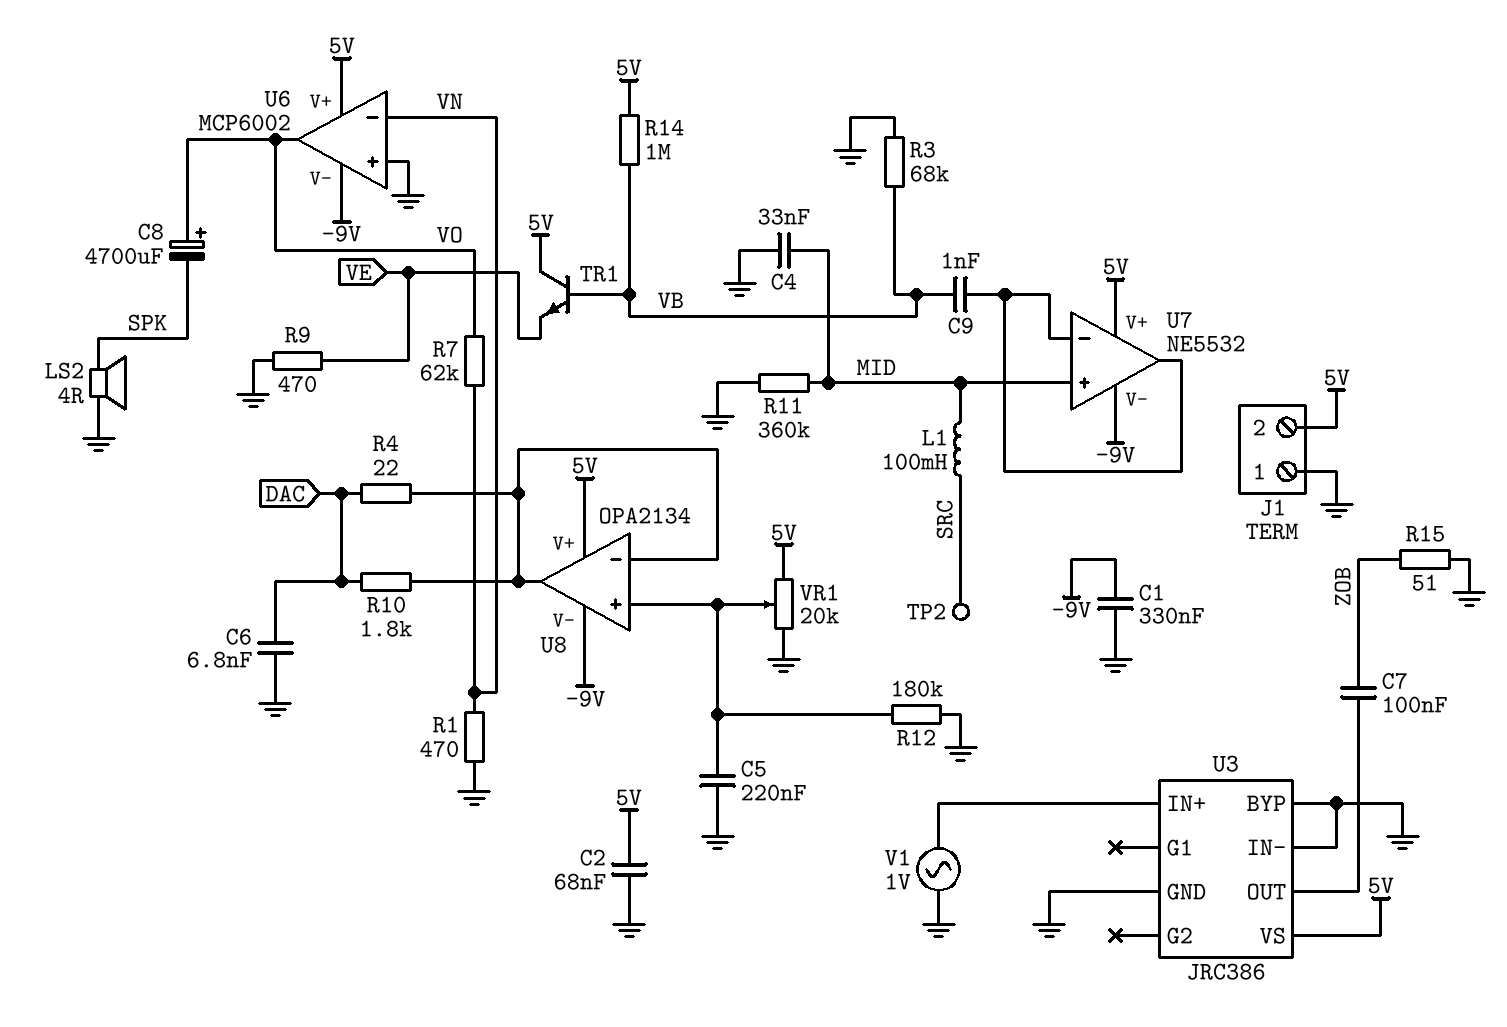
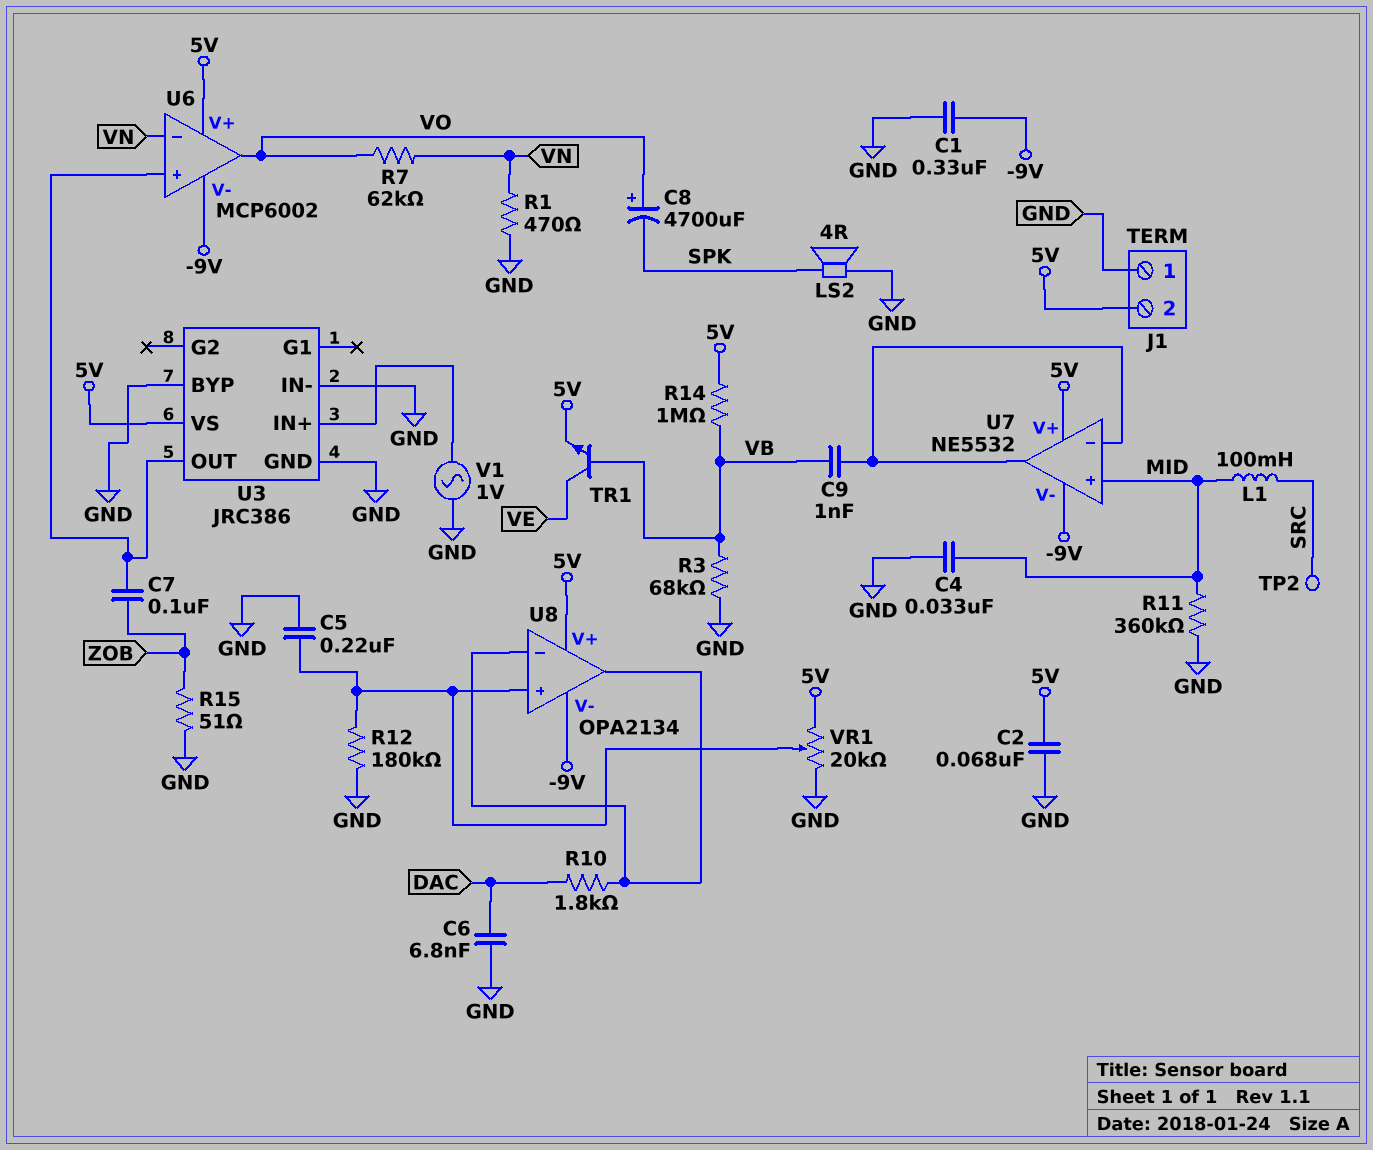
R4: 22 (DAC, U8/in-) -> none
R9: 470 (GND, VE) -> none
TR1: NPN (B VB, C 5V, E VE) -> NPN (B VB, C VE, E 5V)
U6 pin in+: GND -> U3/OUT

